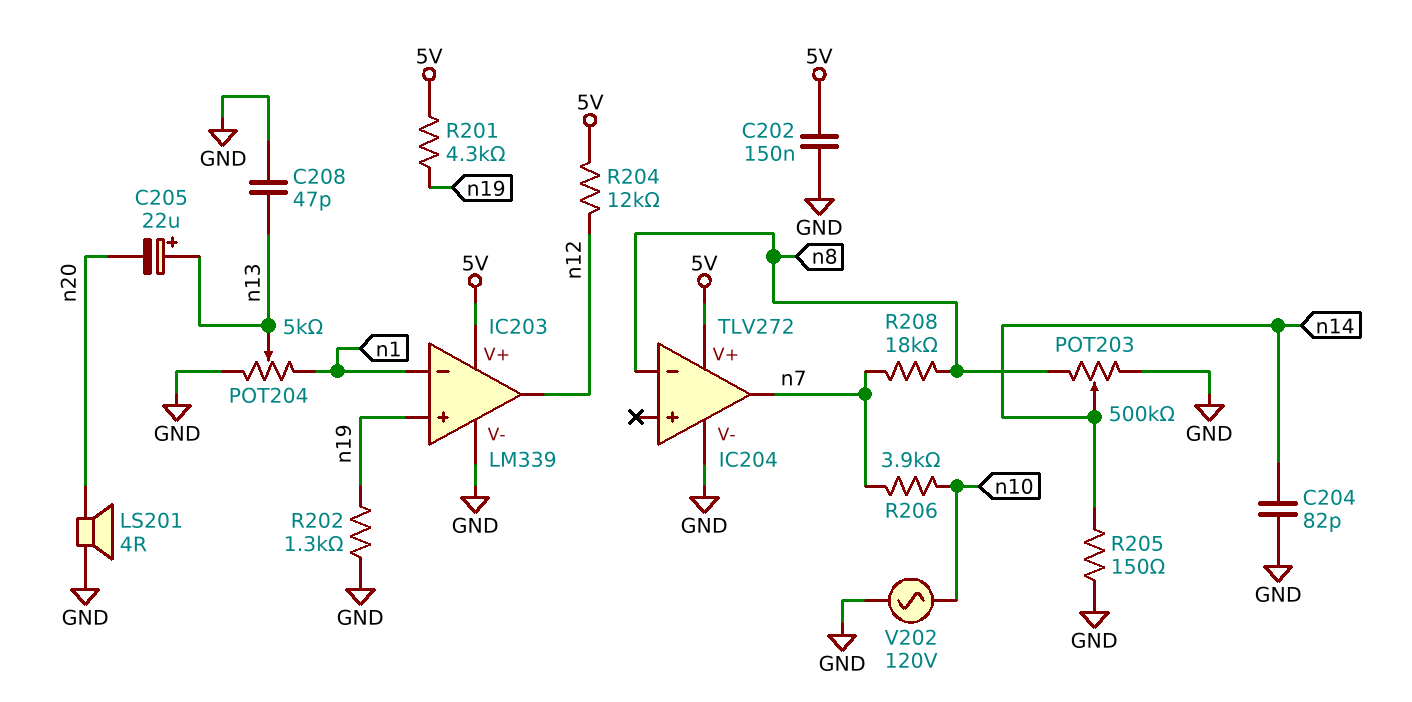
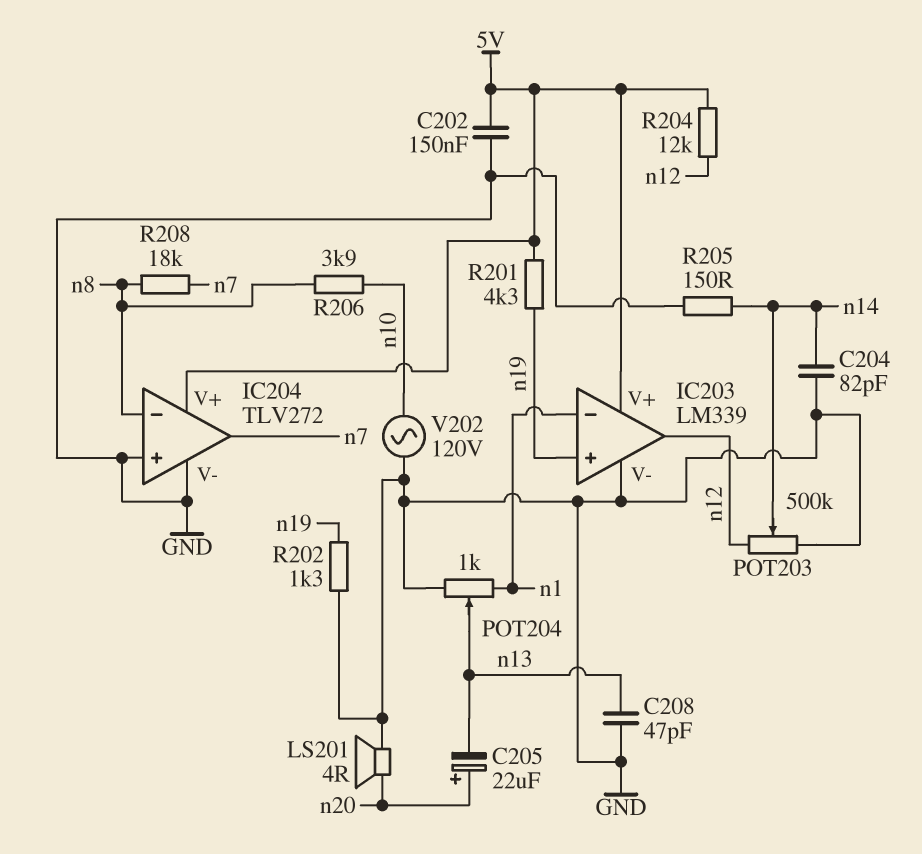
C205: 22uF (plus n13, minus n20) -> 22uF (plus n20, minus n13)
IC204 pin in+: none -> GND
POT203: 500k (GND, n8, wiper n14) -> 500k (GND, n12, wiper n14)
POT204: 5k (GND, n1, wiper n13) -> 1k (GND, n1, wiper n13)
R206: 3.9k (n7, n10) -> 3.9k (n8, n10)

